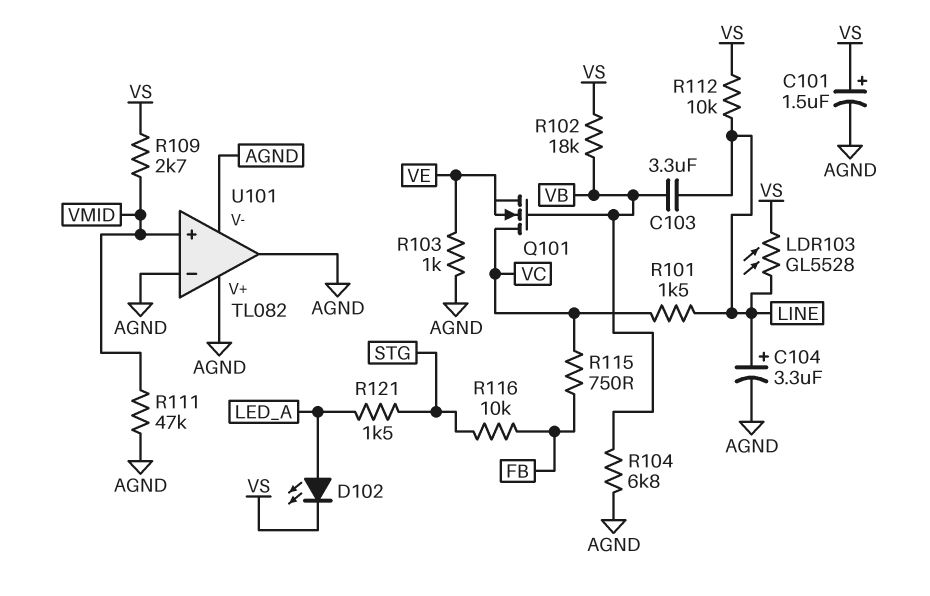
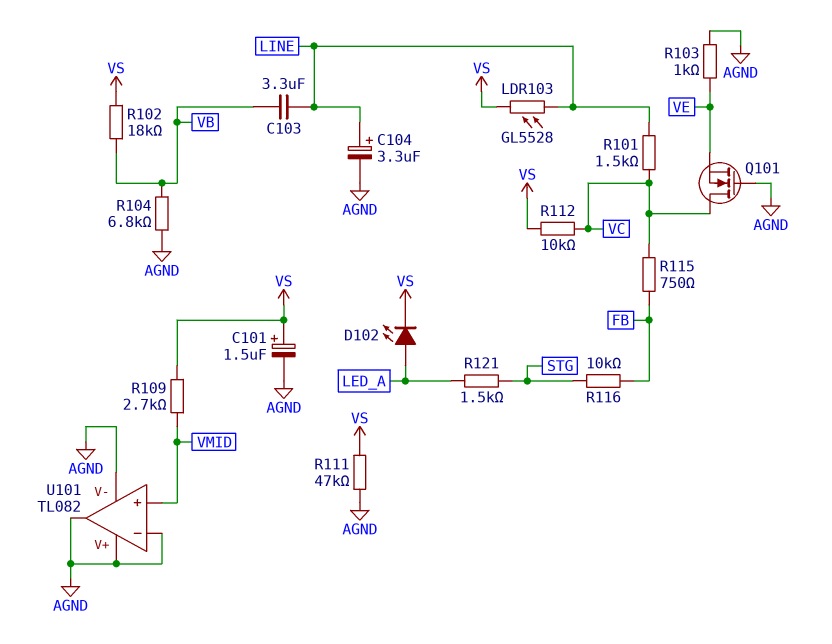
Q101: NMOS (G VB, D VC, S VE) -> NMOS (G AGND, D VC, S VE)
R111: 47k (AGND, VMID) -> 47k (AGND, VS)
R112: 10k (LINE, VS) -> 10k (VC, VS)

